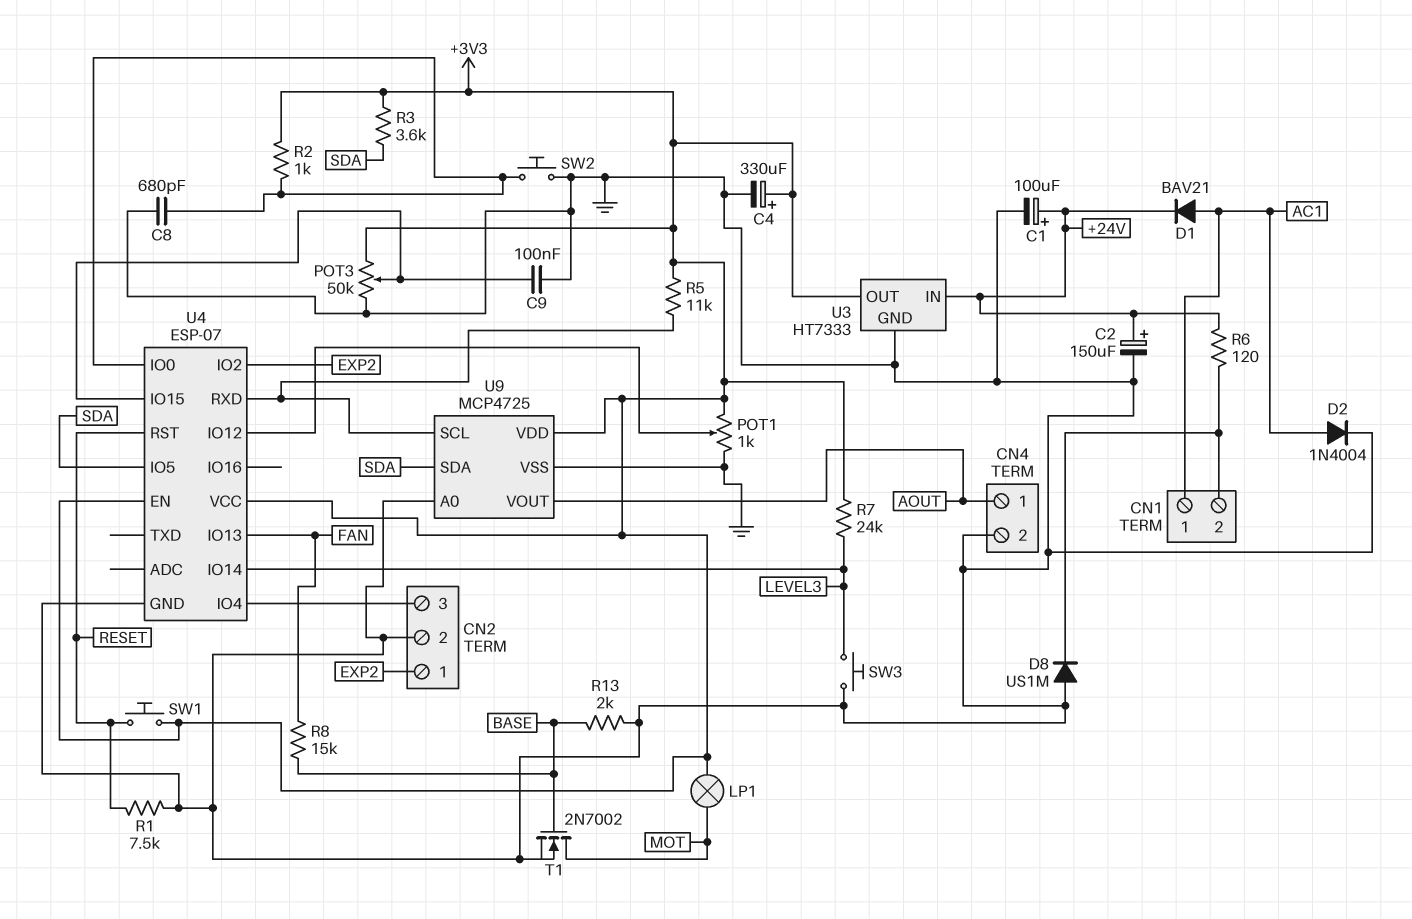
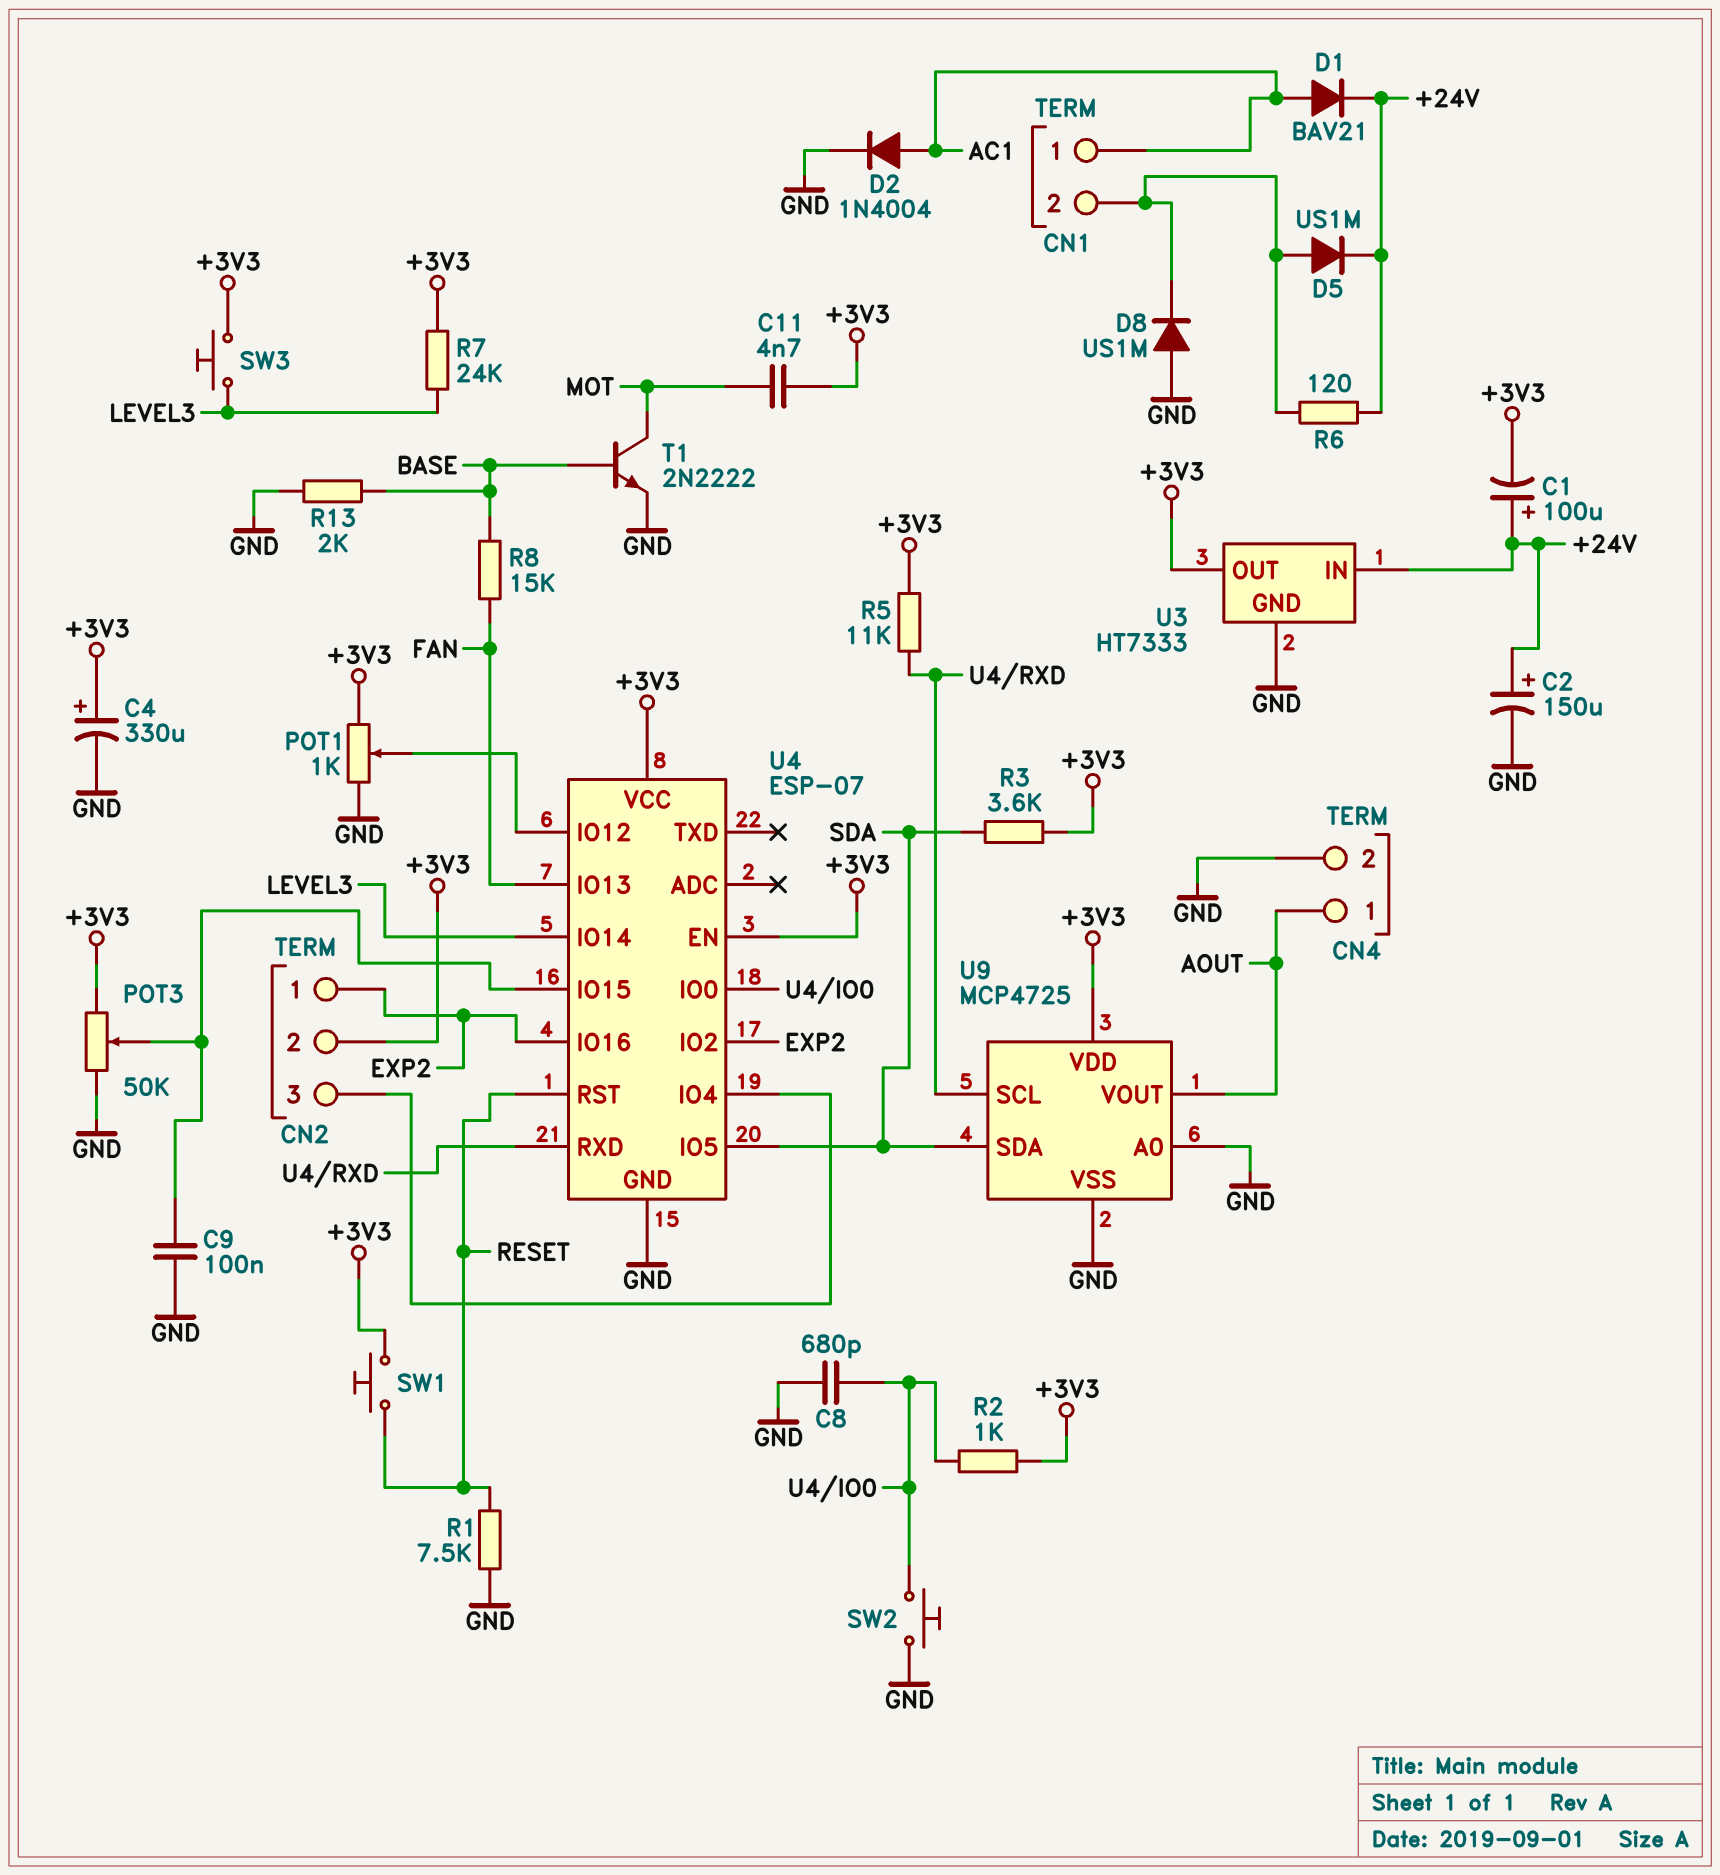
C1: 100uF (plus +24V, minus GND) -> 100uF (plus +24V, minus +3V3)
C11: none -> 4.7nF (+3V3, MOT)
CN2 pin 2: GND -> +3V3
D5: none -> diode US1M (A CN1/2, K +24V)
LP1: lamp (+3V3, MOT) -> none
SW3: button (GND, LEVEL3) -> button (+3V3, LEVEL3)
T1: NMOS 2N7002 (G BASE, D MOT, S GND) -> NPN 2N2222 (B BASE, C MOT, E GND)
U4 pin IO16: none -> EXP2

